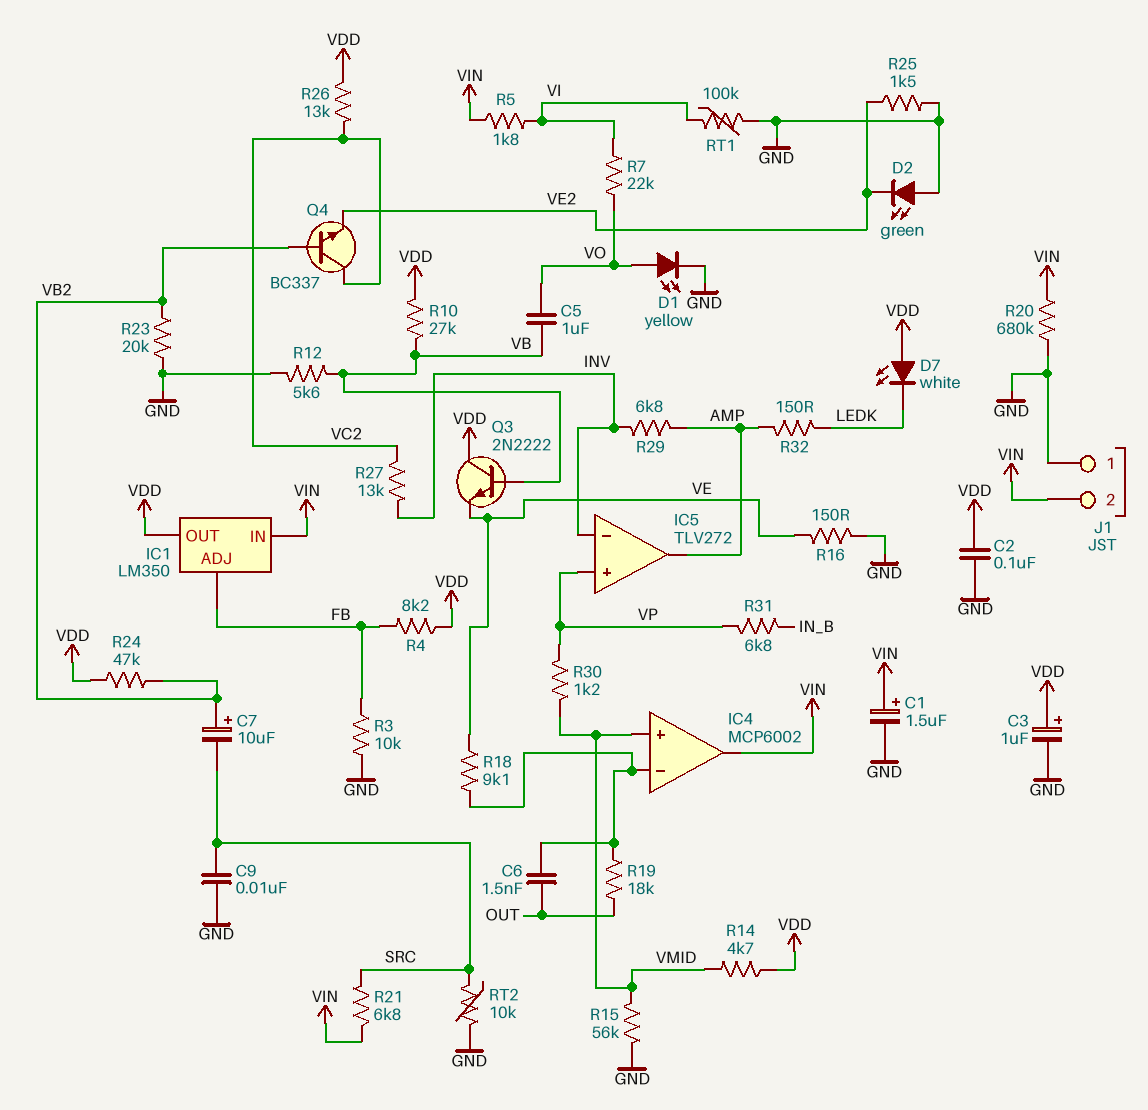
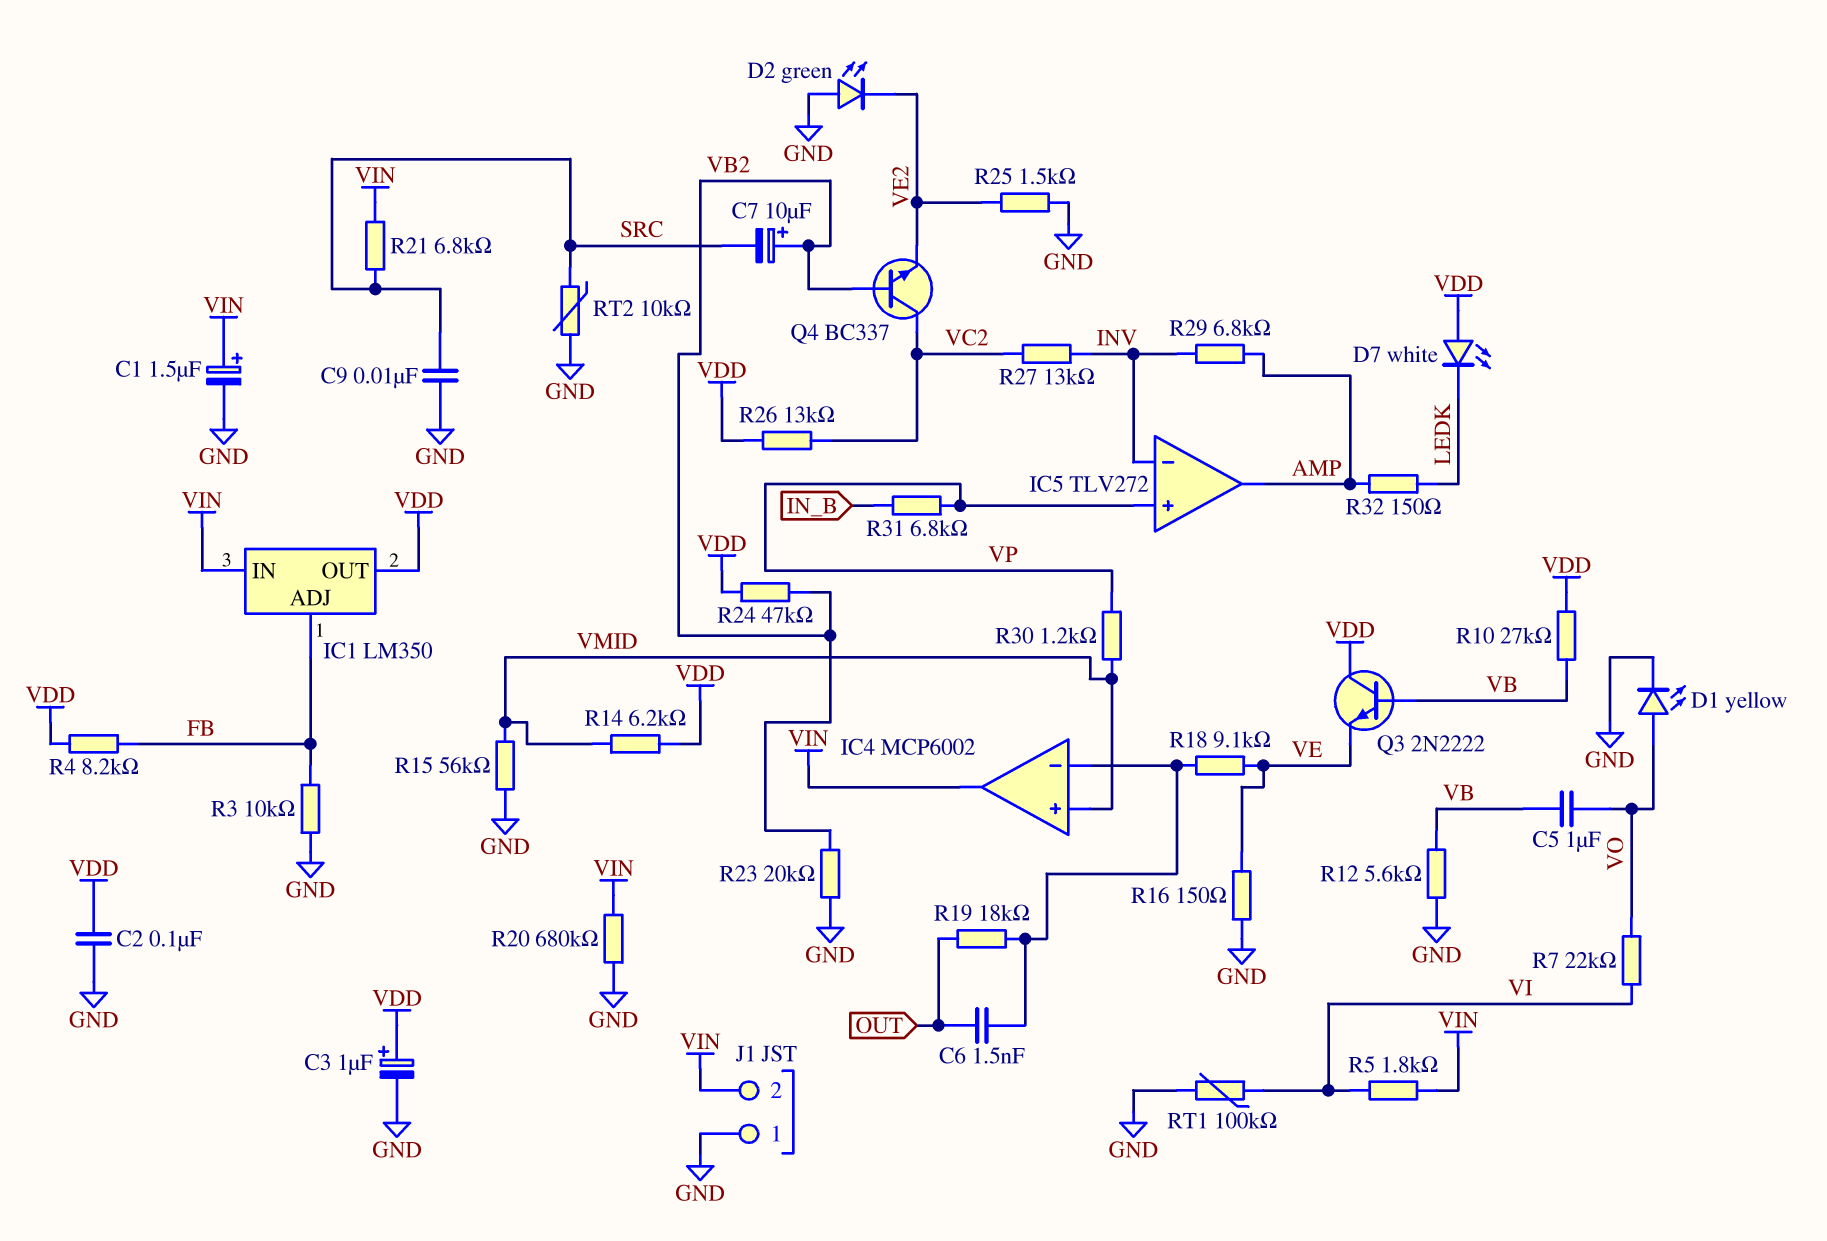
R14: 4.7k (VDD, VMID) -> 6.2k (VDD, VMID)

